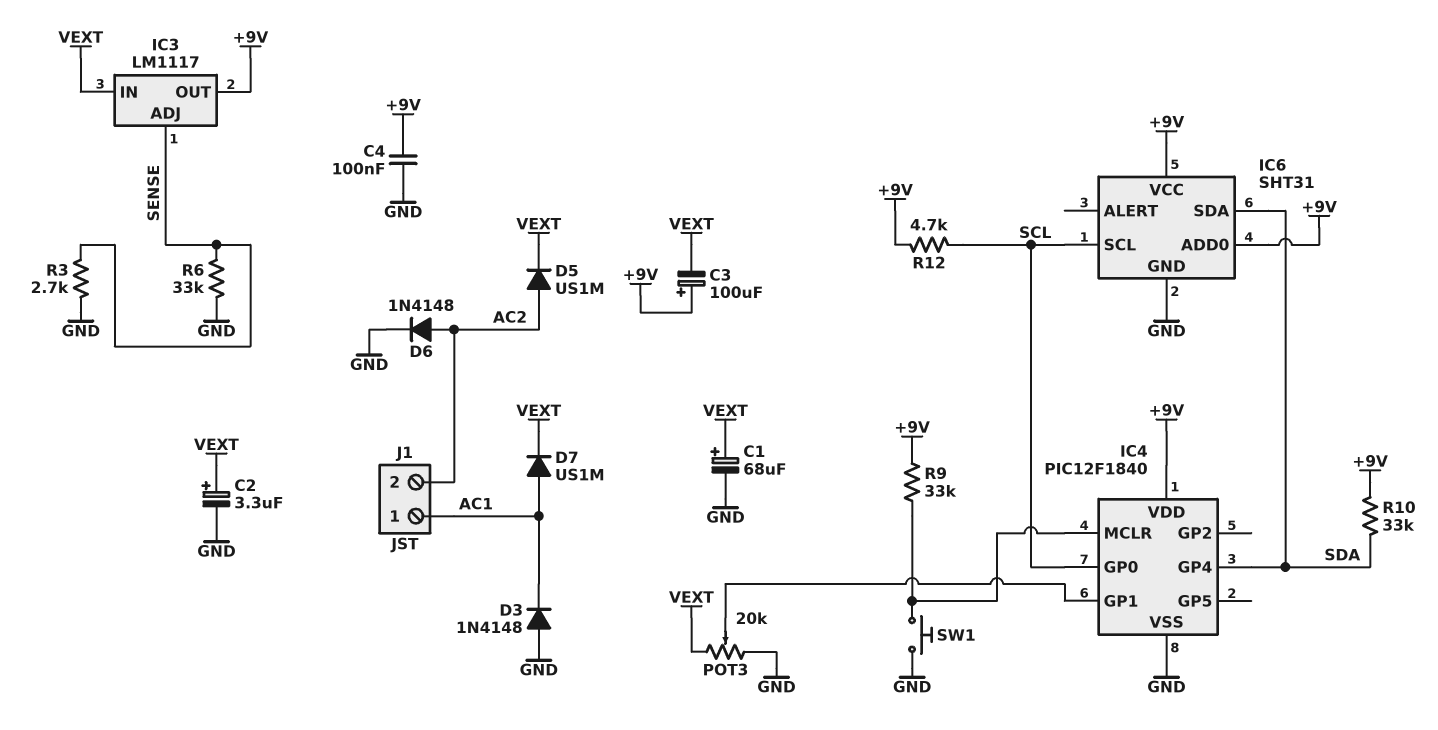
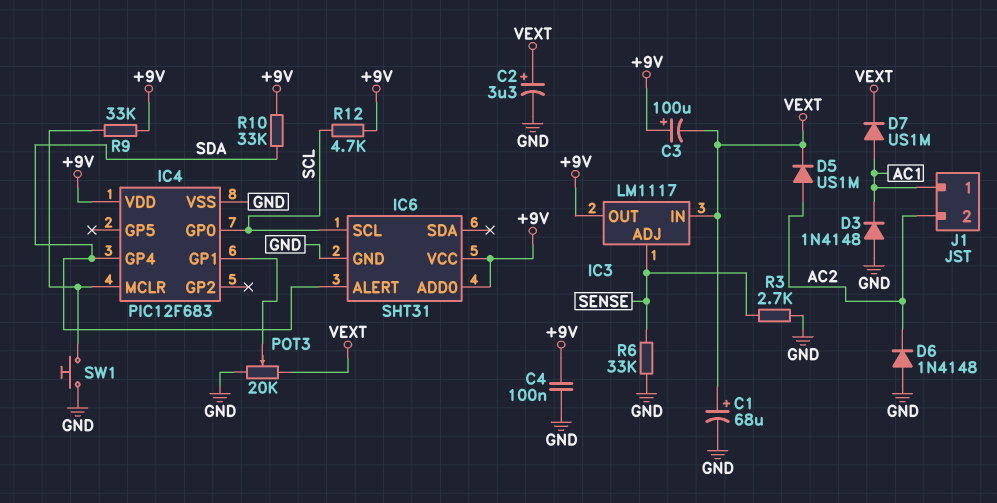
D6: diode 1N4148 (A AC2, K GND) -> diode 1N4148 (A GND, K AC2)
IC4: PIC12F1840 -> PIC12F683
IC6 pin ALERT: none -> SDA
IC6 pin SDA: SDA -> none

